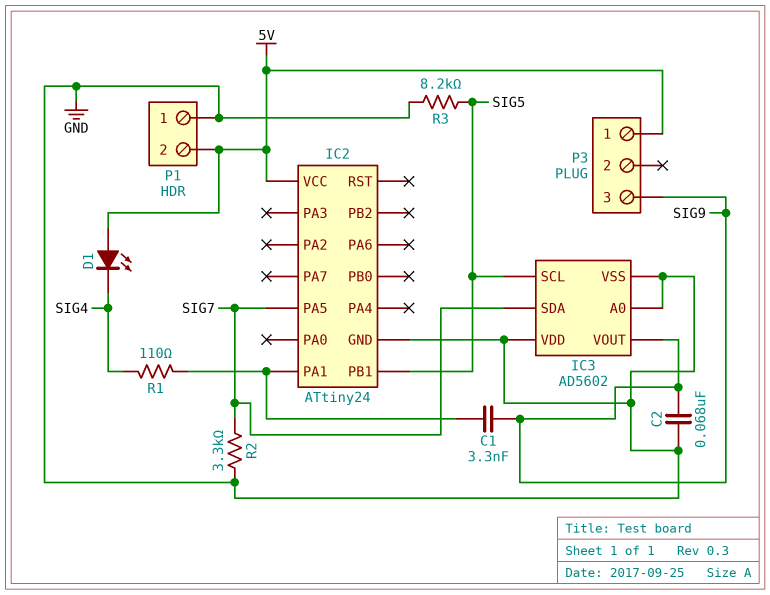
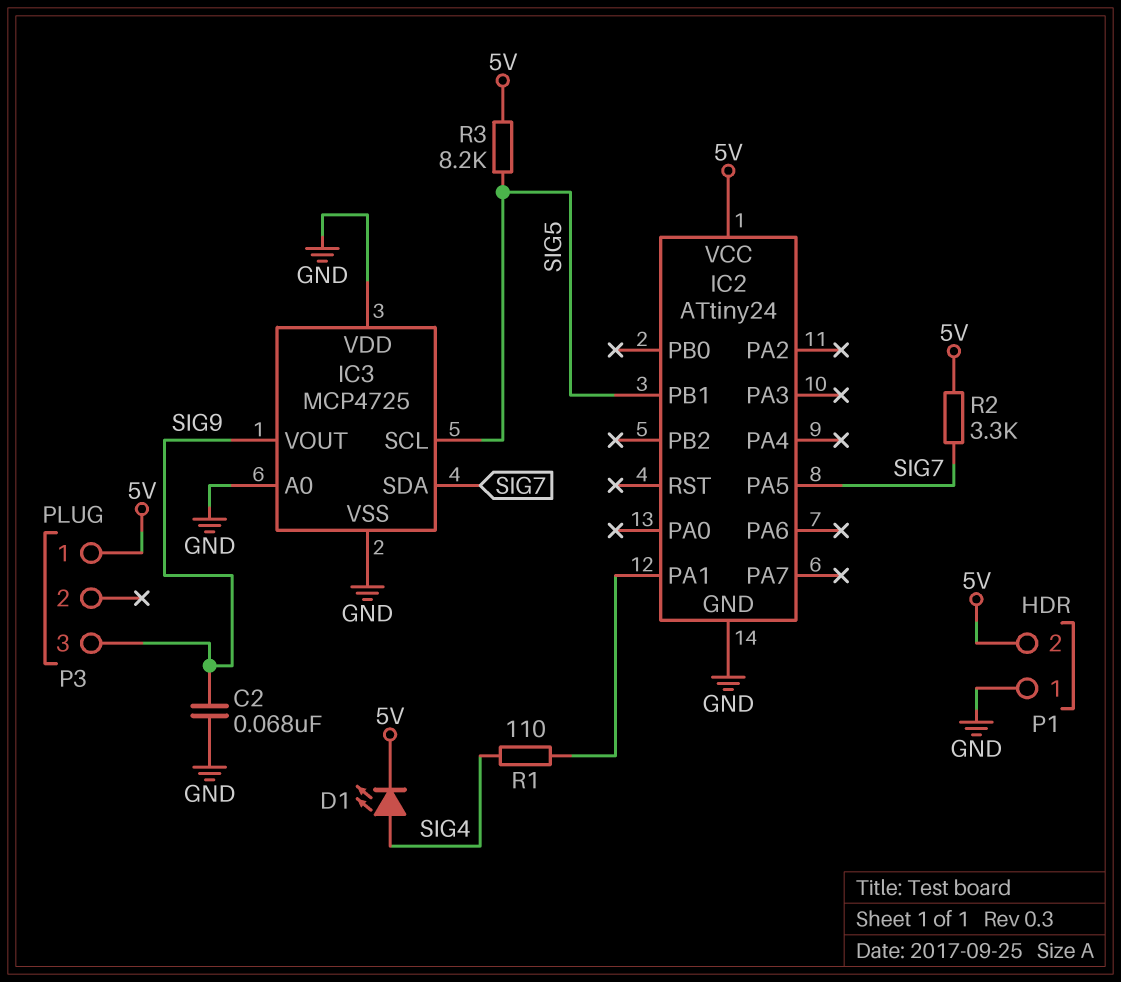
C1: 3.3nF (IC2/PA1, SIG9) -> none
D1: LED (A 5V, K SIG4) -> LED (A SIG4, K 5V)
IC3: AD5602 -> MCP4725
R2: 3.3k (GND, SIG7) -> 3.3k (5V, SIG7)
R3: 8.2k (GND, SIG5) -> 8.2k (5V, SIG5)

